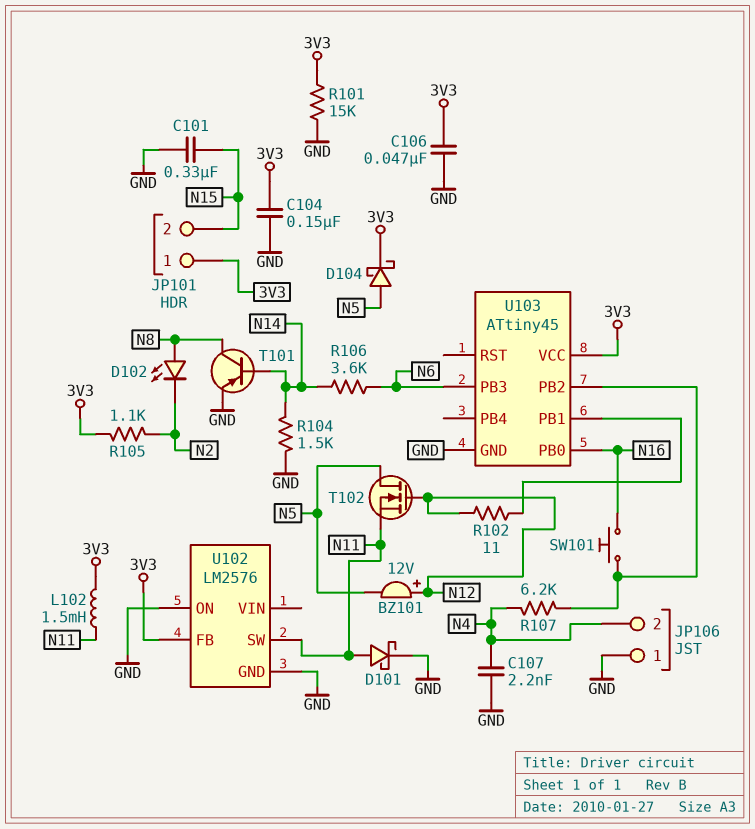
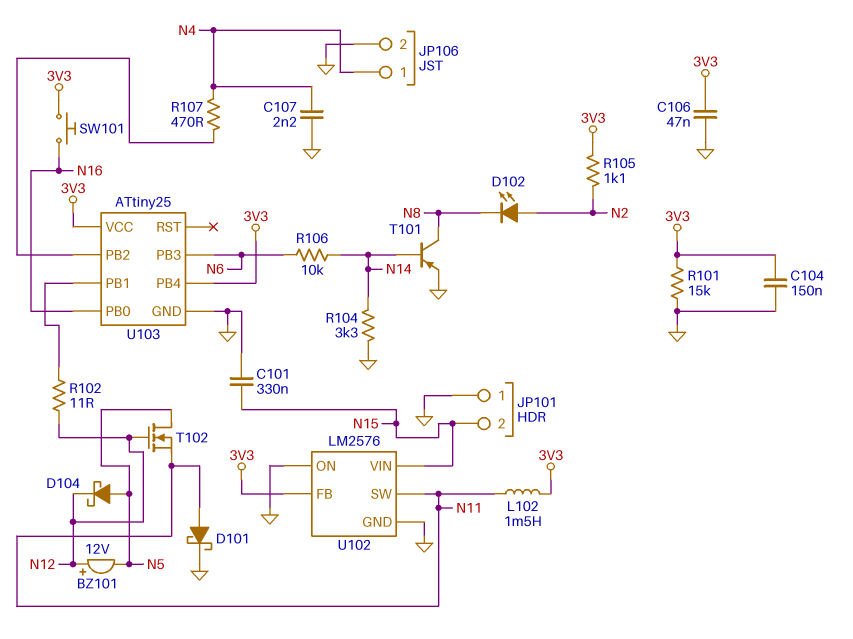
D102: LED (A N8, K N2) -> LED (A N2, K N8)
D104: schottky (A N5, K 3V3) -> schottky (A N5, K N12)
JP101 pin 1: 3V3 -> GND
JP106 pin 1: GND -> N4
JP106 pin 2: N4 -> GND
R104: 1.5k (GND, N14) -> 3.3k (GND, N14)
R106: 3.6k (N6, N14) -> 10k (N6, N14)
R107: 6.2k (N4, U103/PB2) -> 470 (N4, U103/PB2)
SW101: button (N16, U103/PB2) -> button (3V3, N16)
U102 pin VIN: none -> N15
U103: ATtiny45 -> ATtiny25
U103 pin PB4: none -> 3V3

